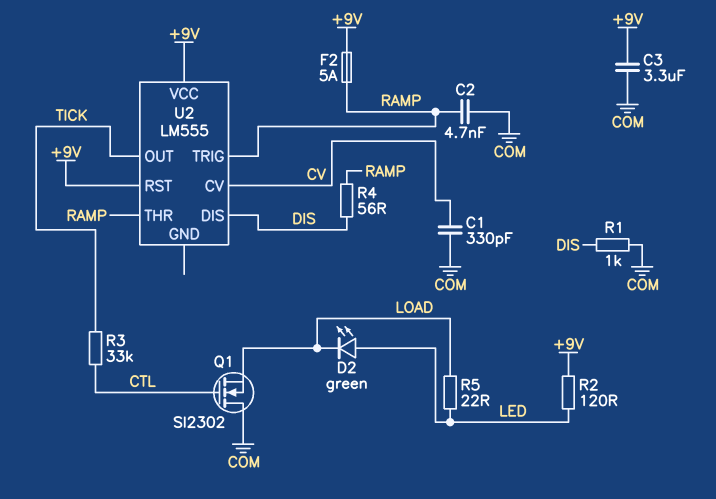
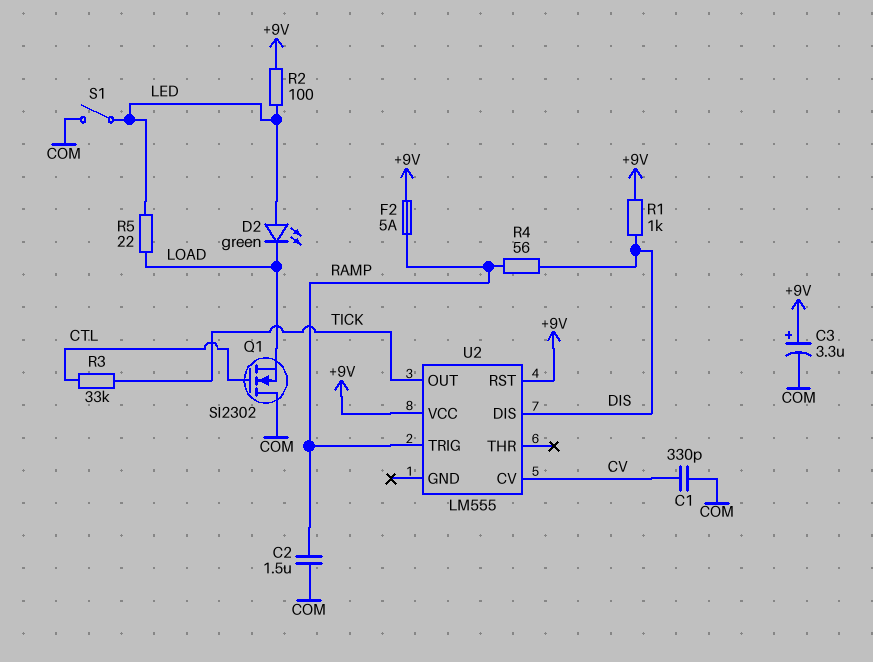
C2: 4.7nF (COM, RAMP) -> 1.5uF (COM, RAMP)
C3: 3.3uF (+9V, COM) -> 3.3uF (plus +9V, minus COM)
R1: 1k (COM, DIS) -> 1k (+9V, DIS)
R2: 120 (+9V, LED) -> 100 (+9V, LED)
S1: none -> switch (COM, LED)
U2 pin THR: RAMP -> none

